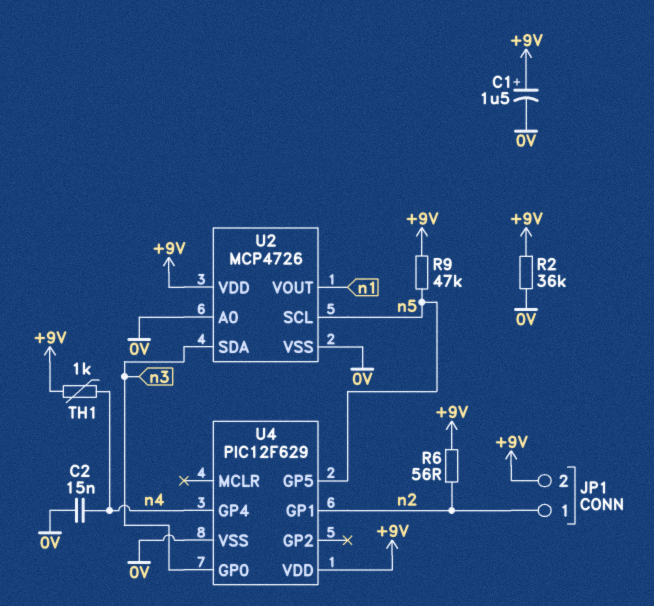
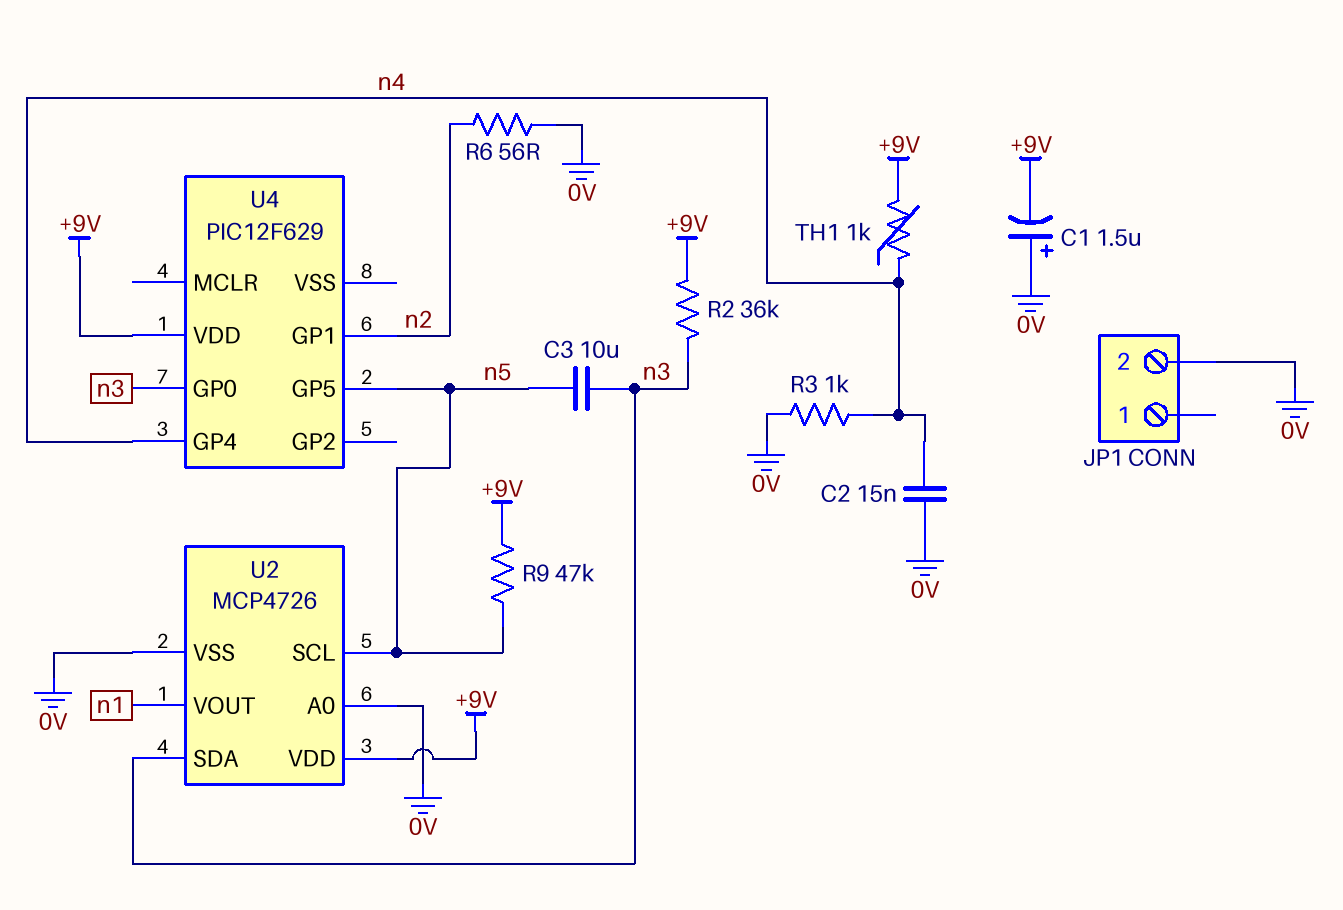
C1: 1.5uF (plus +9V, minus 0V) -> 1.5uF (plus 0V, minus +9V)
C3: none -> 10uF (n3, n5)
JP1 pin 1: n2 -> none
JP1 pin 2: +9V -> 0V
R2: 36k (+9V, 0V) -> 36k (+9V, n3)
R3: none -> 1k (0V, n4)
R6: 56 (+9V, n2) -> 56 (0V, n2)
U4 pin VSS: 0V -> none

